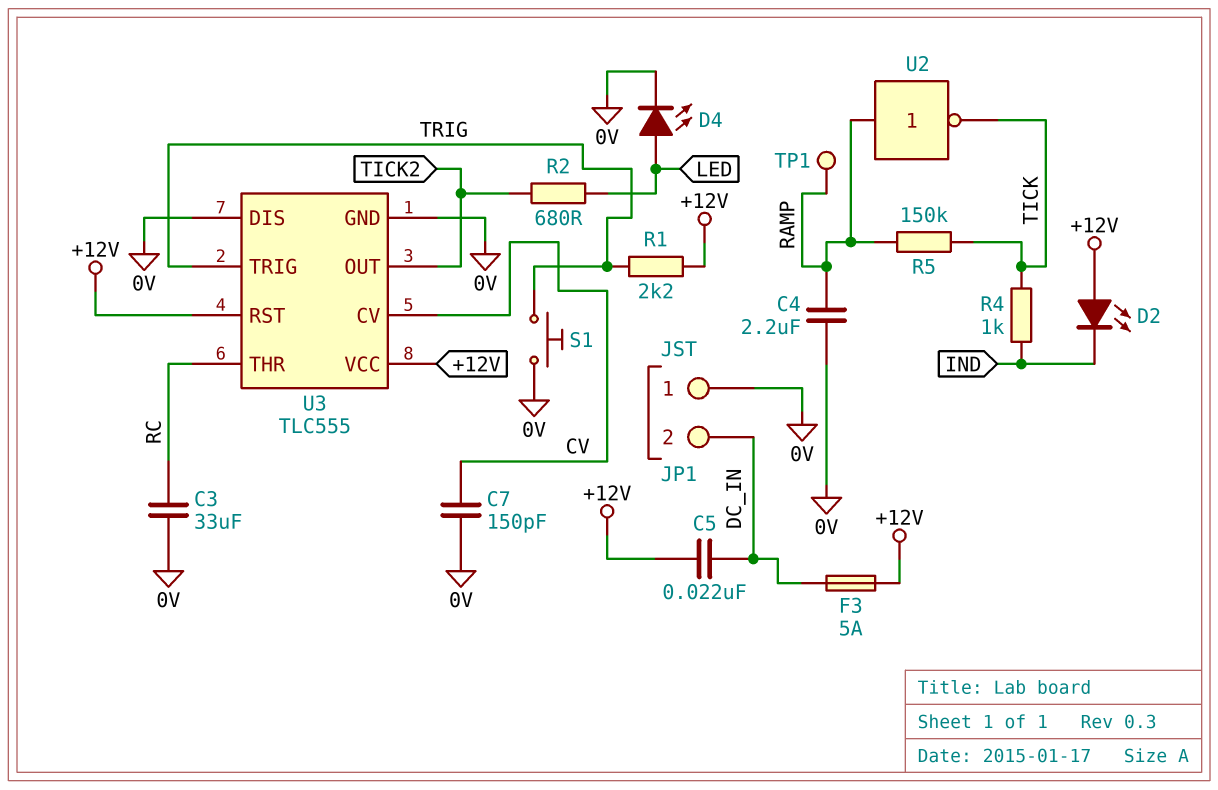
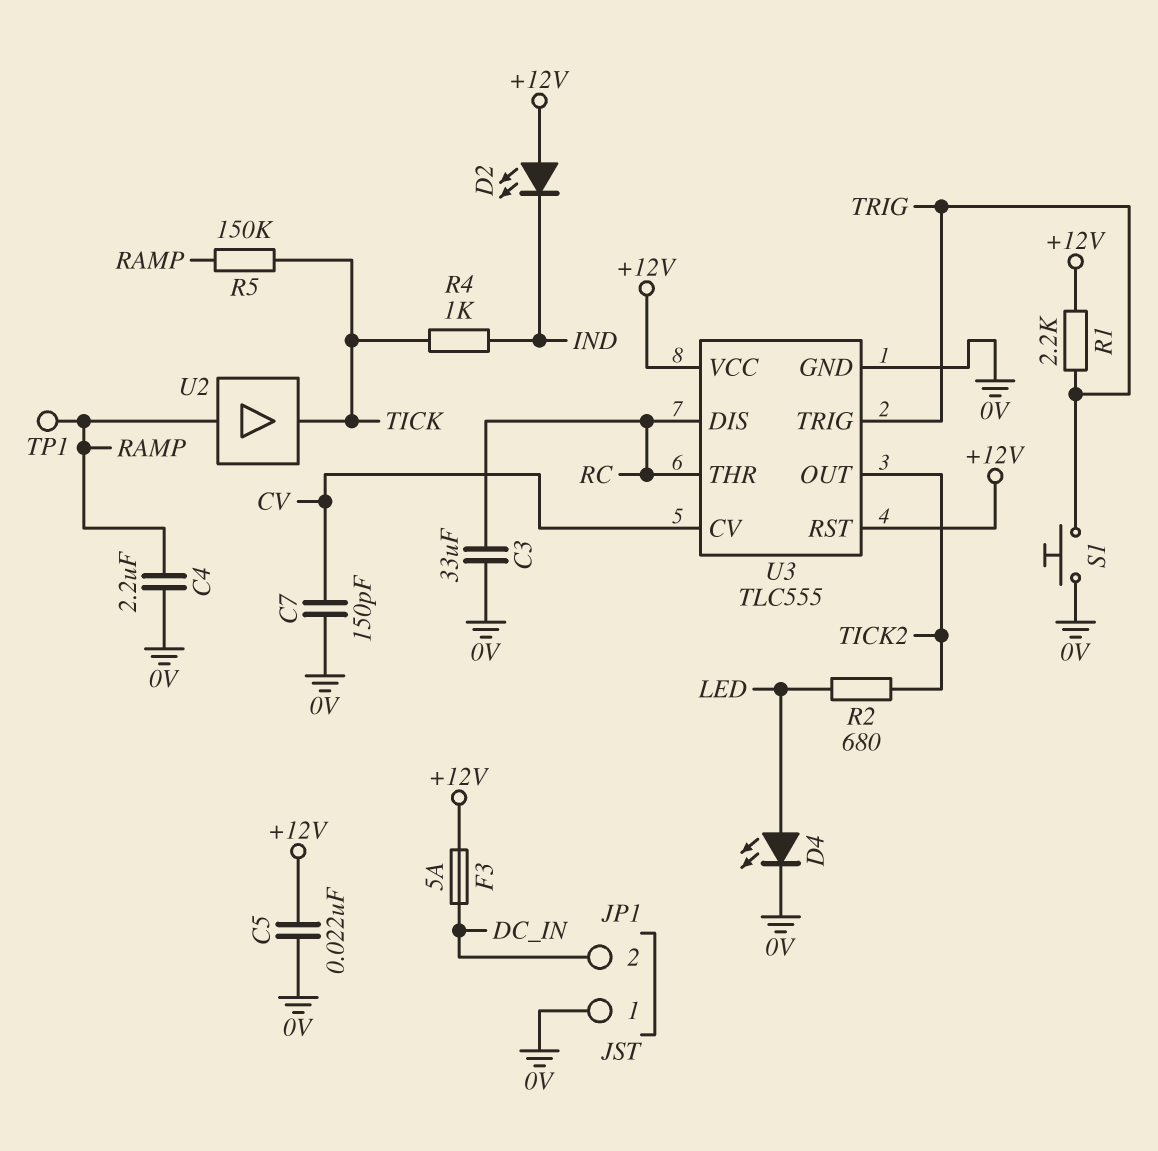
C5: 22nF (+12V, DC_IN) -> 22nF (+12V, 0V)
U2: NOT (in RAMP, out TICK) -> buffer (in RAMP, out TICK)
U3 pin DIS: 0V -> RC

